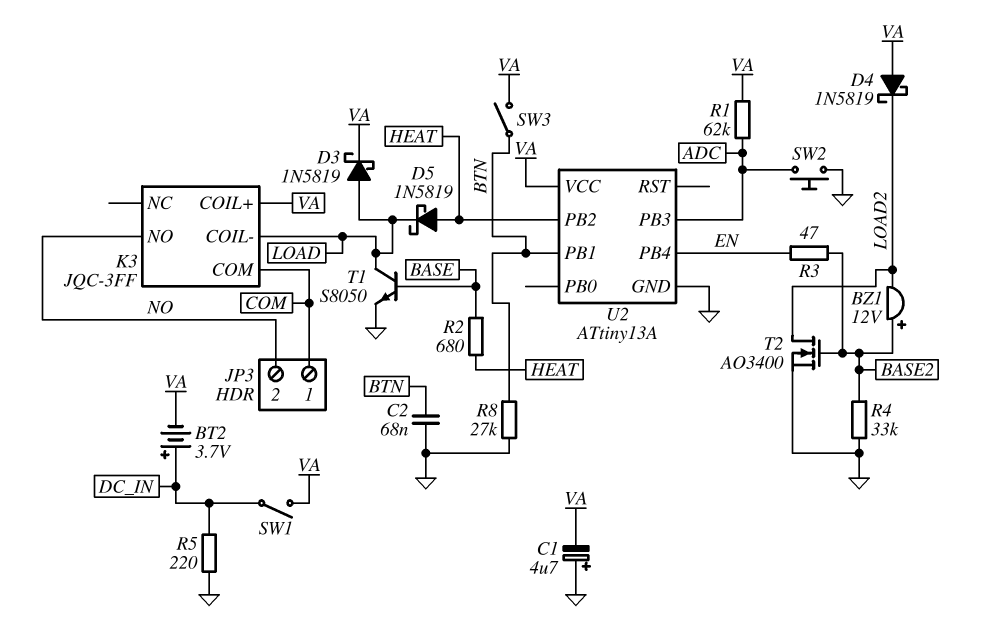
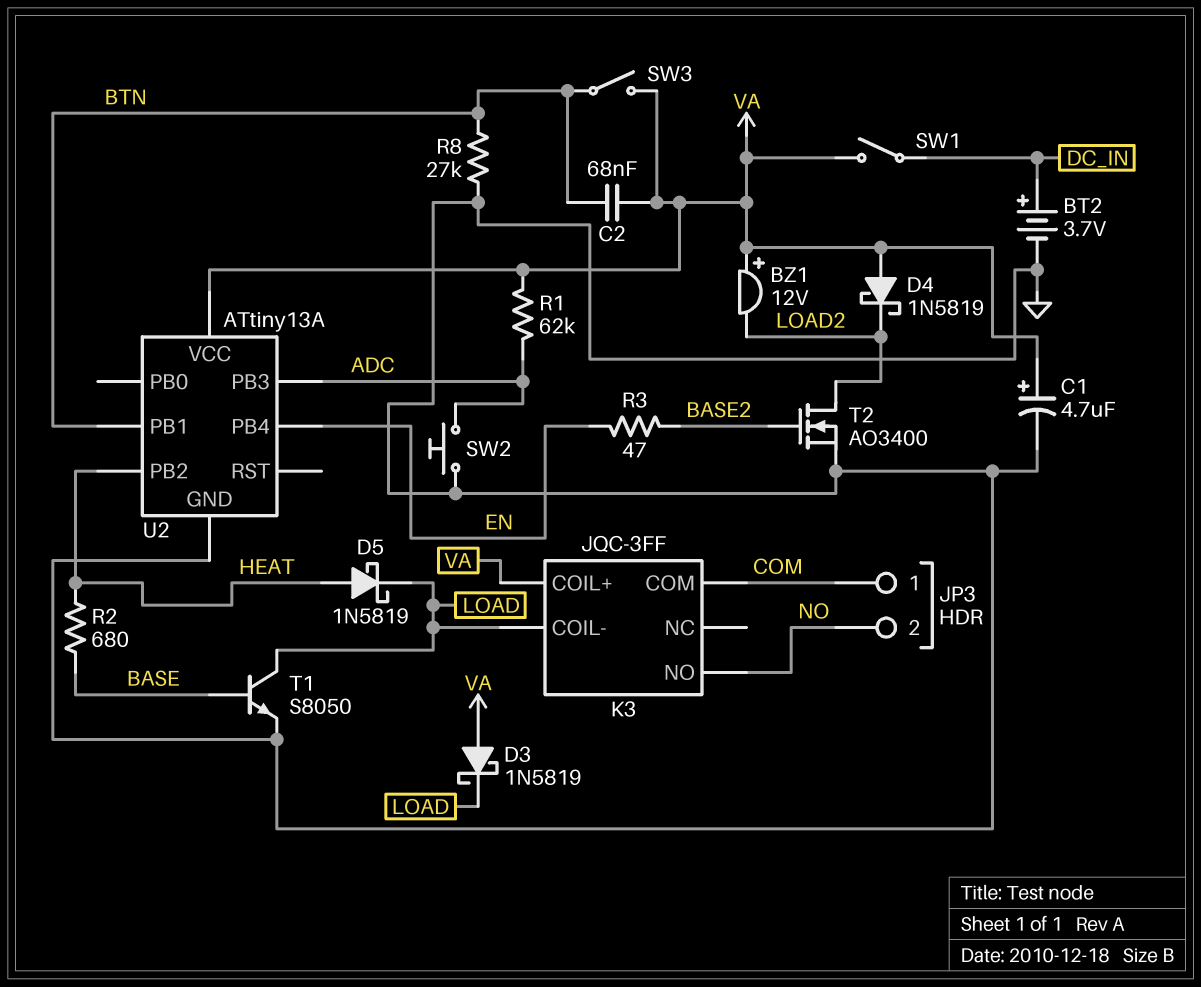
BT2: 3.7V (plus DC_IN, minus VA) -> 3.7V (plus DC_IN, minus GND)
BZ1: buzzer 12V (plus BASE2, minus LOAD2) -> buzzer 12V (plus VA, minus LOAD2)
C1: 4.7uF (plus GND, minus VA) -> 4.7uF (plus VA, minus GND)
C2: 68nF (BTN, GND) -> 68nF (BTN, VA)
D3: schottky 1N5819 (A LOAD, K VA) -> schottky 1N5819 (A VA, K LOAD)
R4: 33k (BASE2, GND) -> none
R5: 220 (DC_IN, GND) -> none

